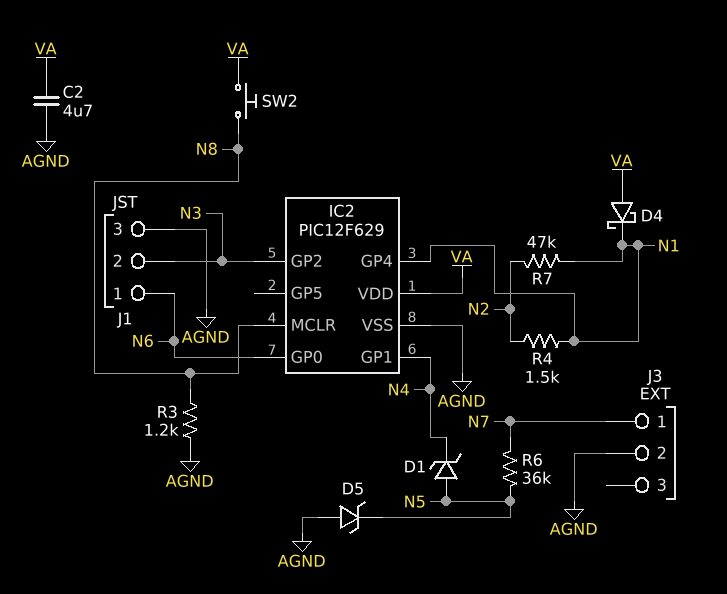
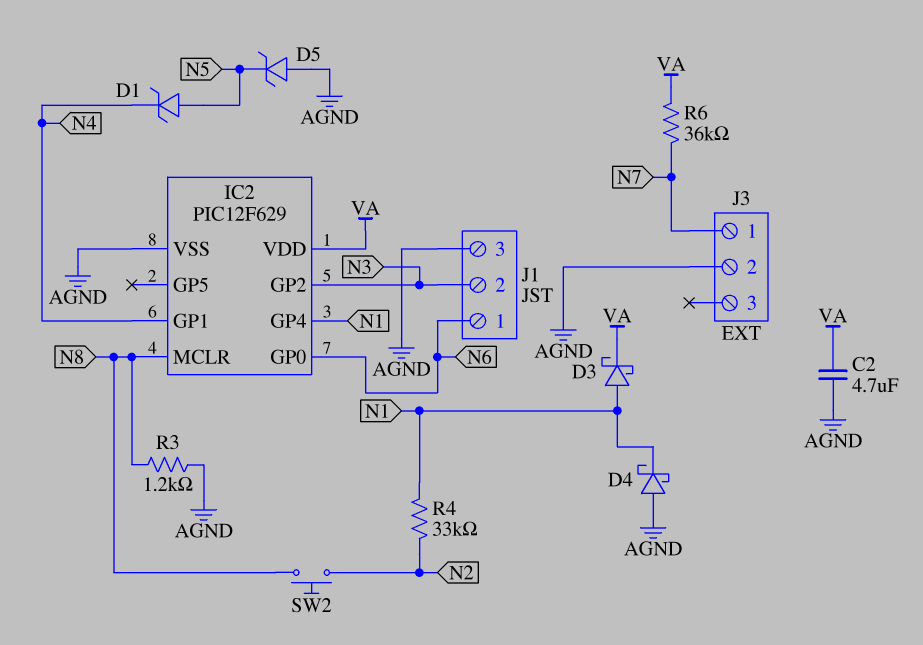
D3: none -> schottky (A N1, K VA)
D4: schottky (A VA, K N1) -> schottky (A AGND, K N1)
R4: 1.5k (N1, N2) -> 33k (N1, N2)
R6: 36k (N5, N7) -> 36k (N7, VA)
R7: 47k (N1, N2) -> none
SW2: button (N8, VA) -> button (N2, N8)

